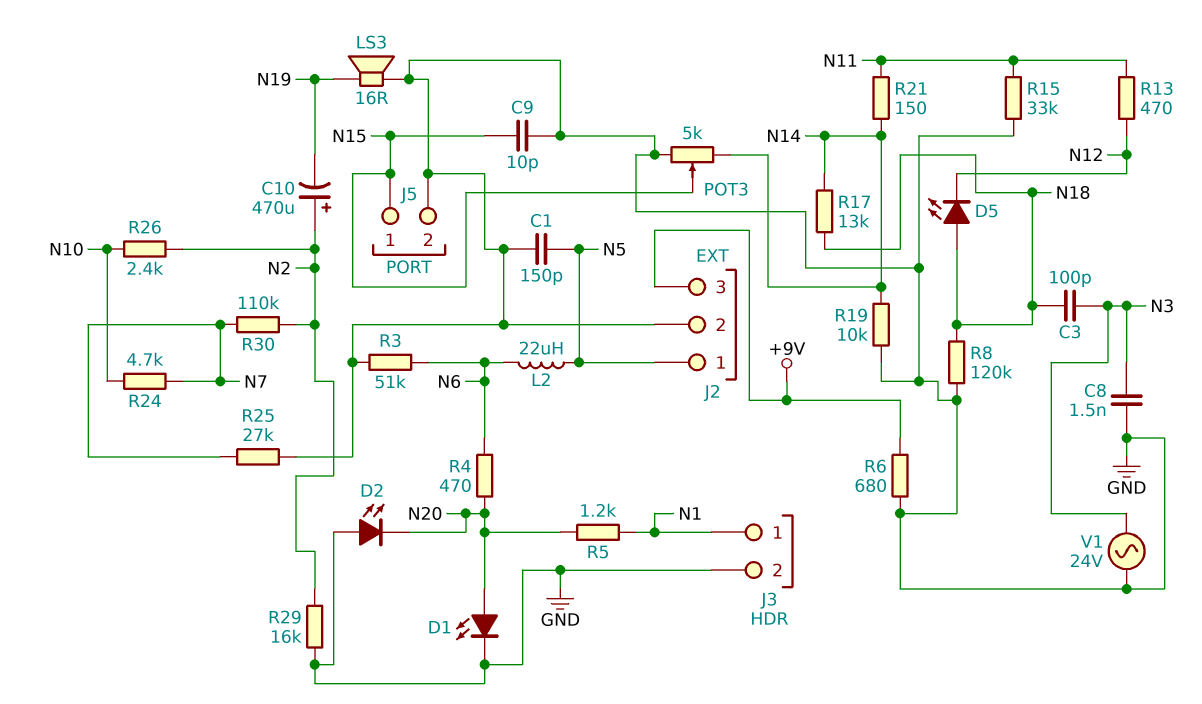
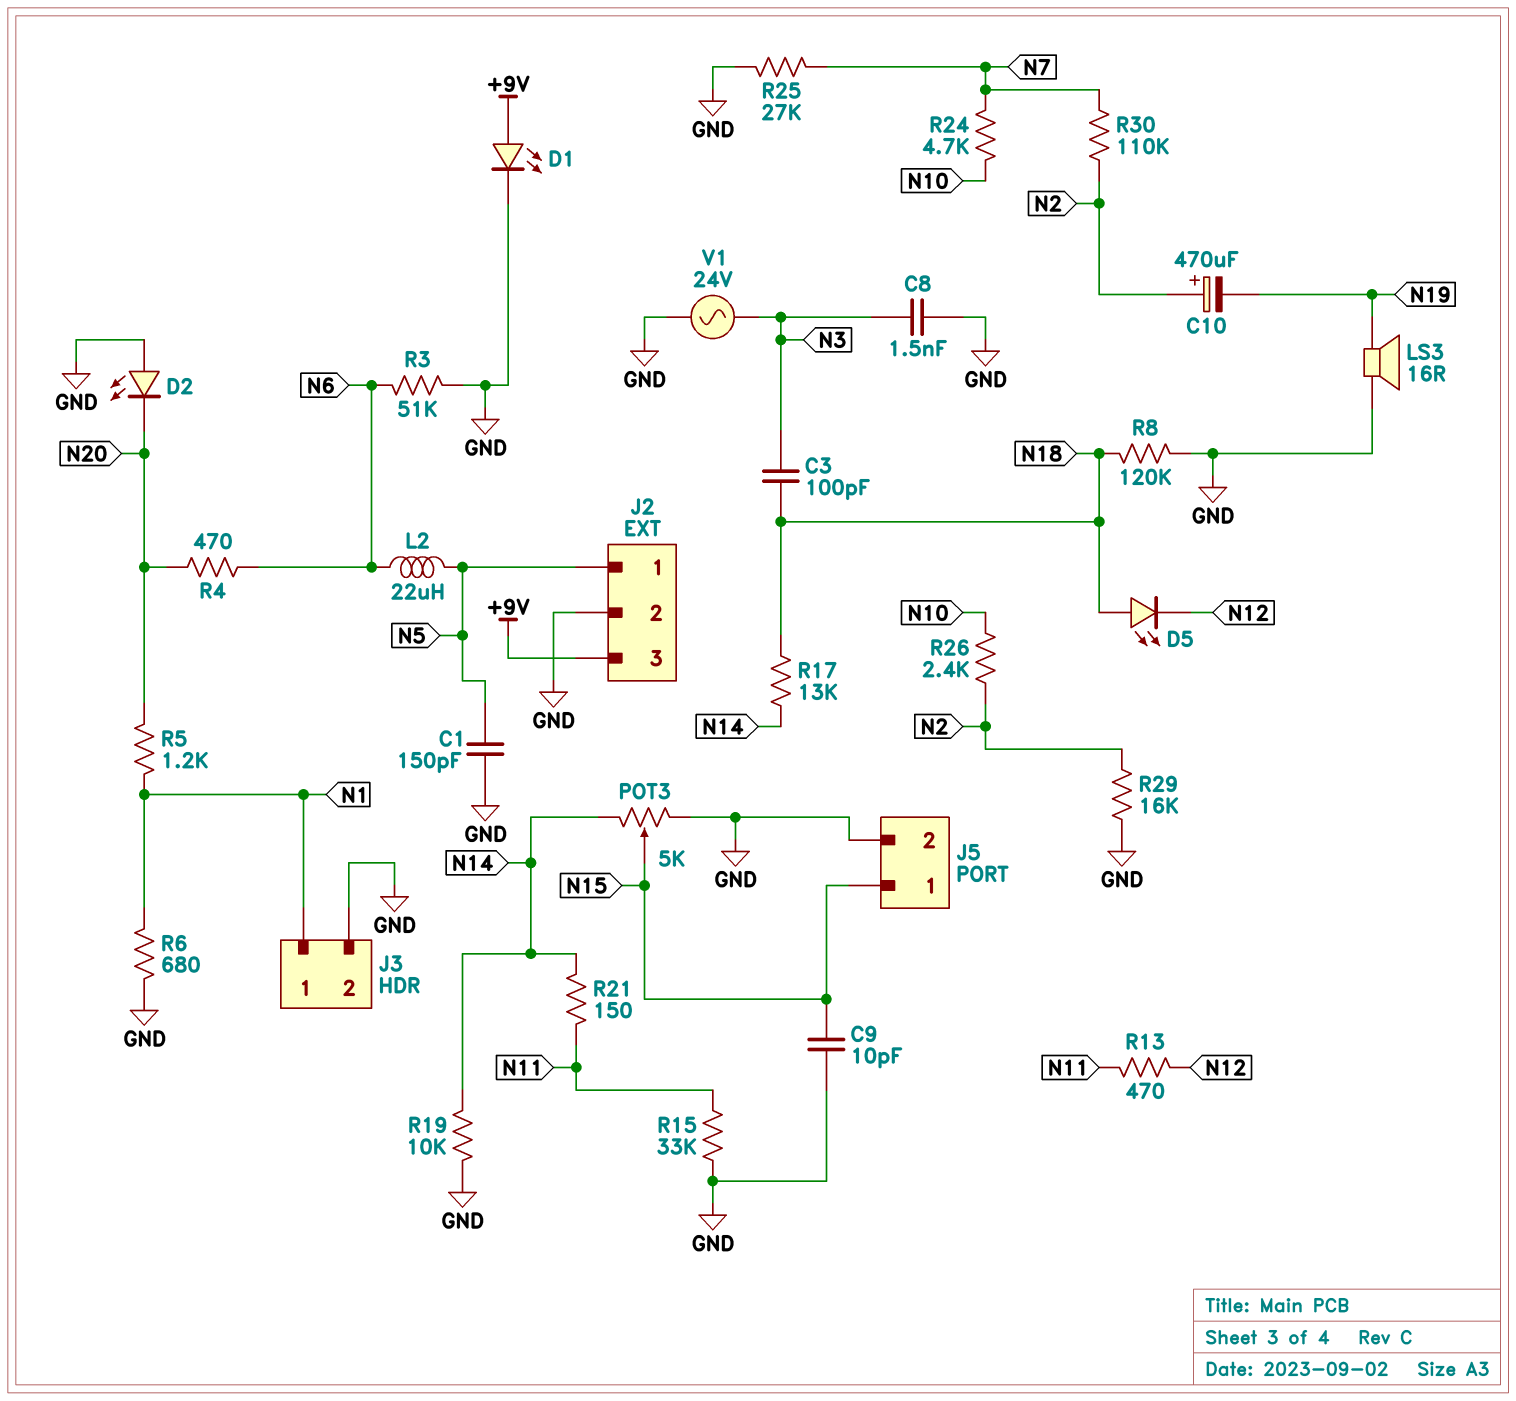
D1: LED (A N20, K GND) -> LED (A +9V, K GND)
R6: 680 (+9V, GND) -> 680 (GND, N1)

